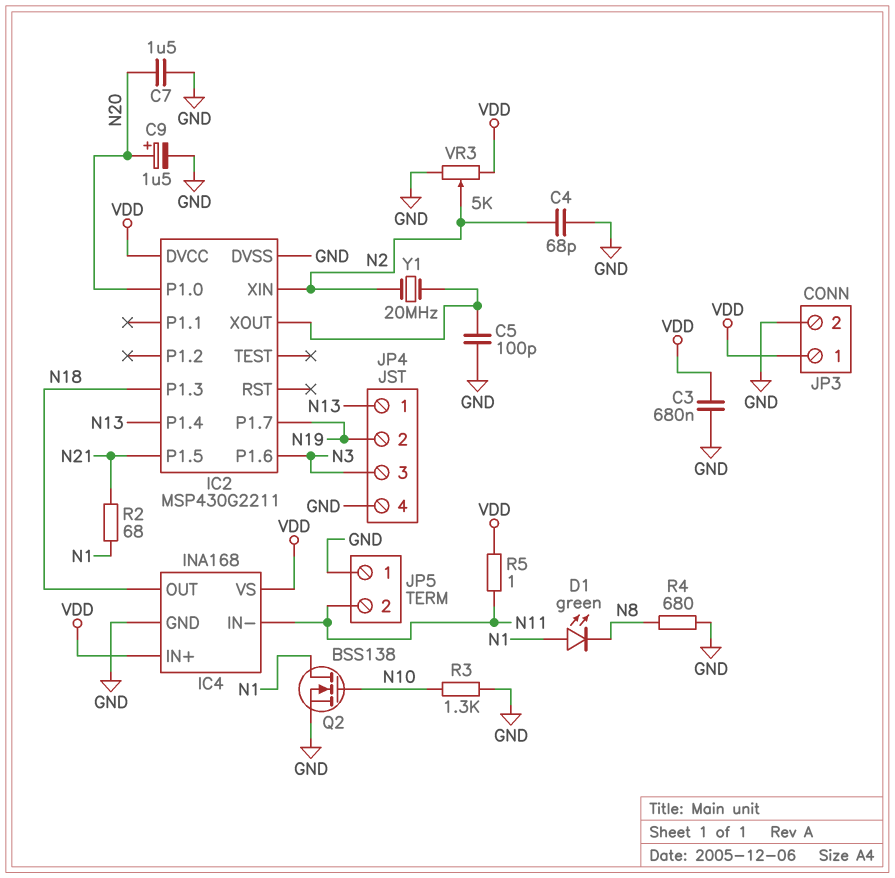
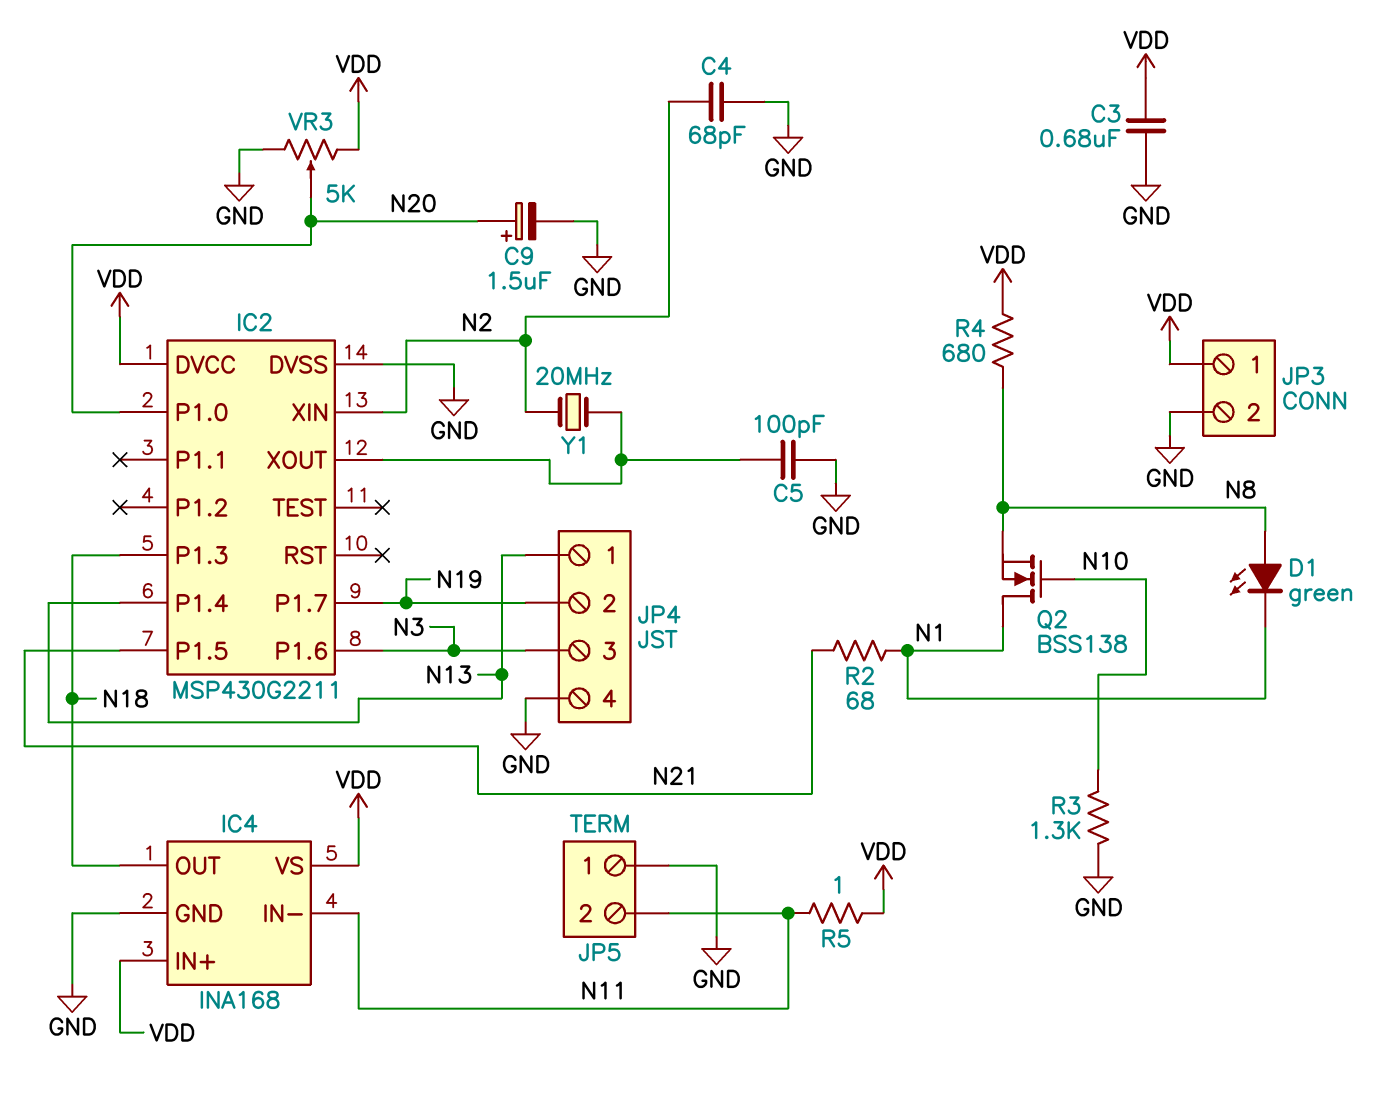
C7: 1.5uF (GND, N20) -> none
D1: LED green (A N1, K N8) -> LED green (A N8, K N1)
Q2: NMOS BSS138 (G N10, D N1, S GND) -> NMOS BSS138 (G N10, D N1, S N8)
R4: 680 (GND, N8) -> 680 (N8, VDD)
VR3: 5k (GND, VDD, wiper N2) -> 5k (GND, VDD, wiper N20)

